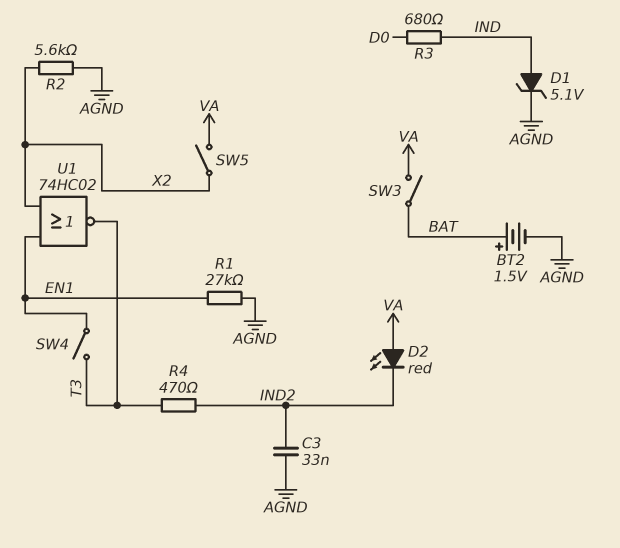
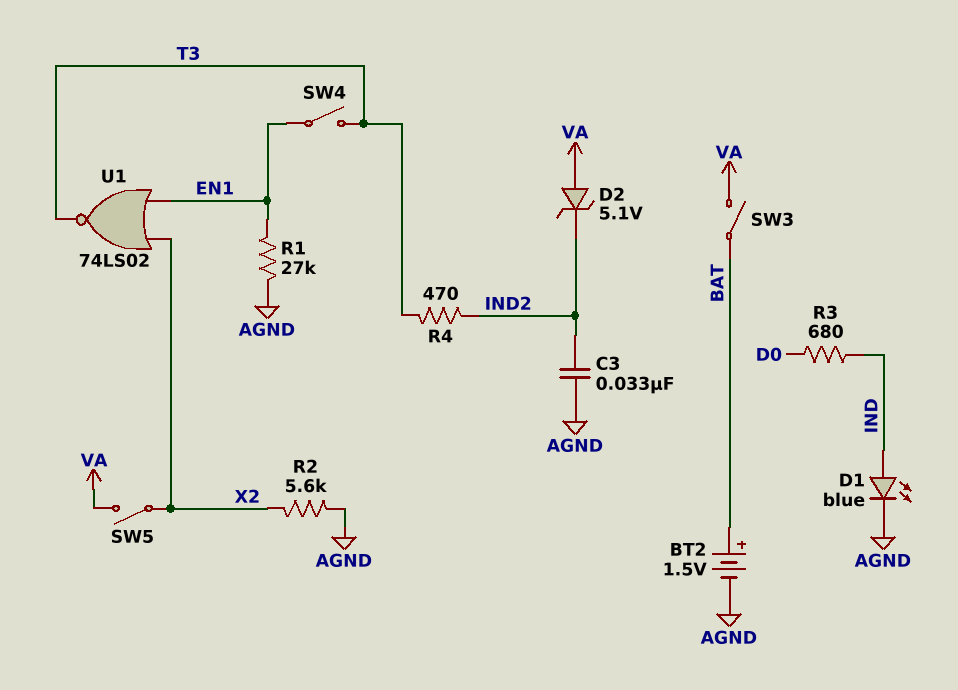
D1: zener 5.1V (A IND, K AGND) -> LED blue (A IND, K AGND)
D2: LED red (A VA, K IND2) -> zener 5.1V (A VA, K IND2)
U1: NOR 74HC02 (in EN1, in X2, out T3) -> NOR 74LS02 (in EN1, in X2, out T3)

